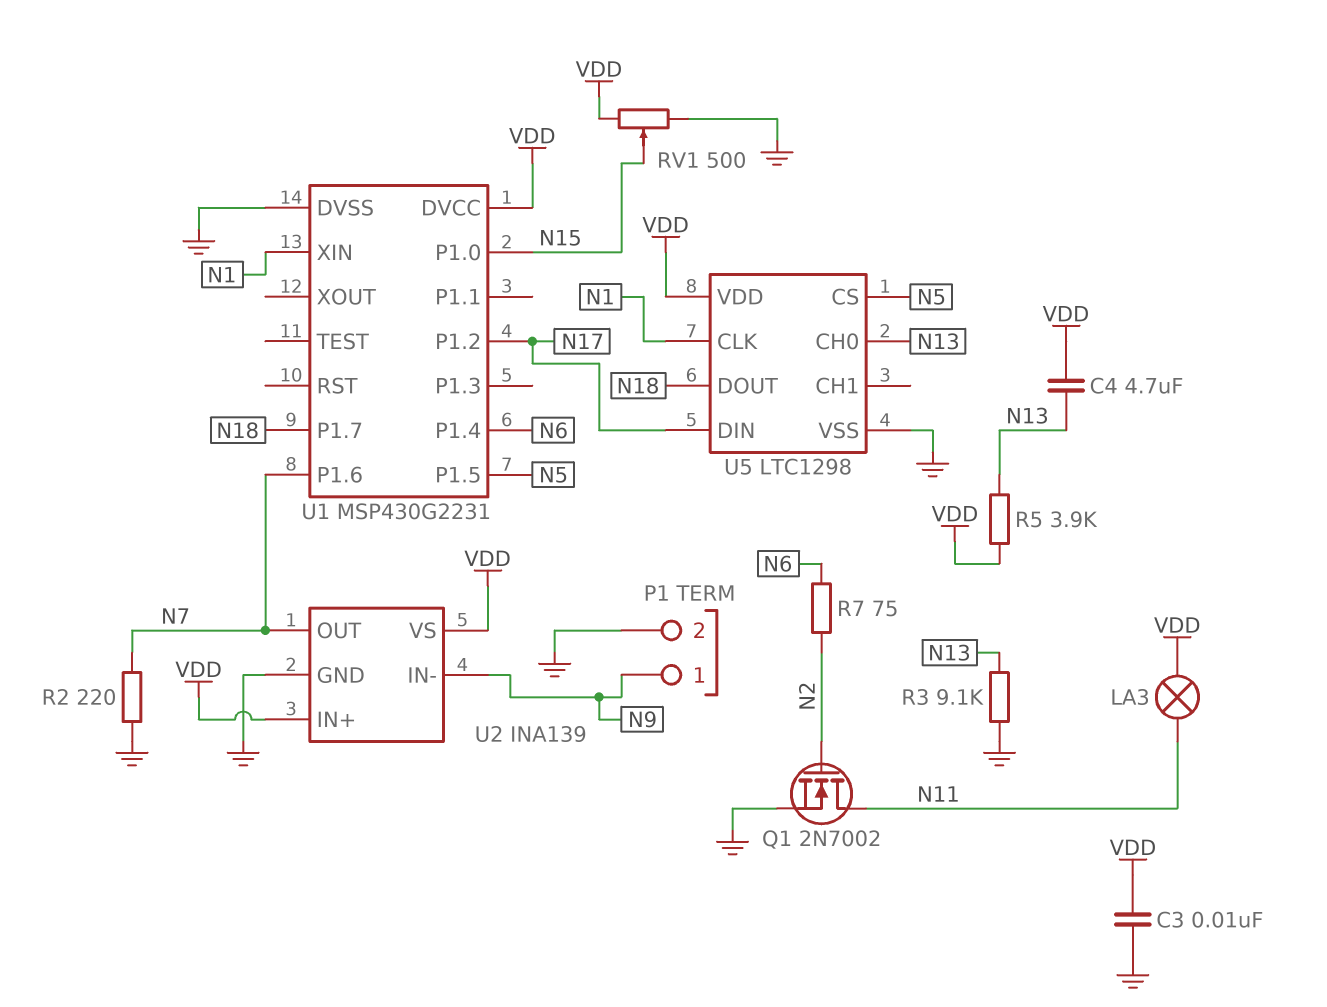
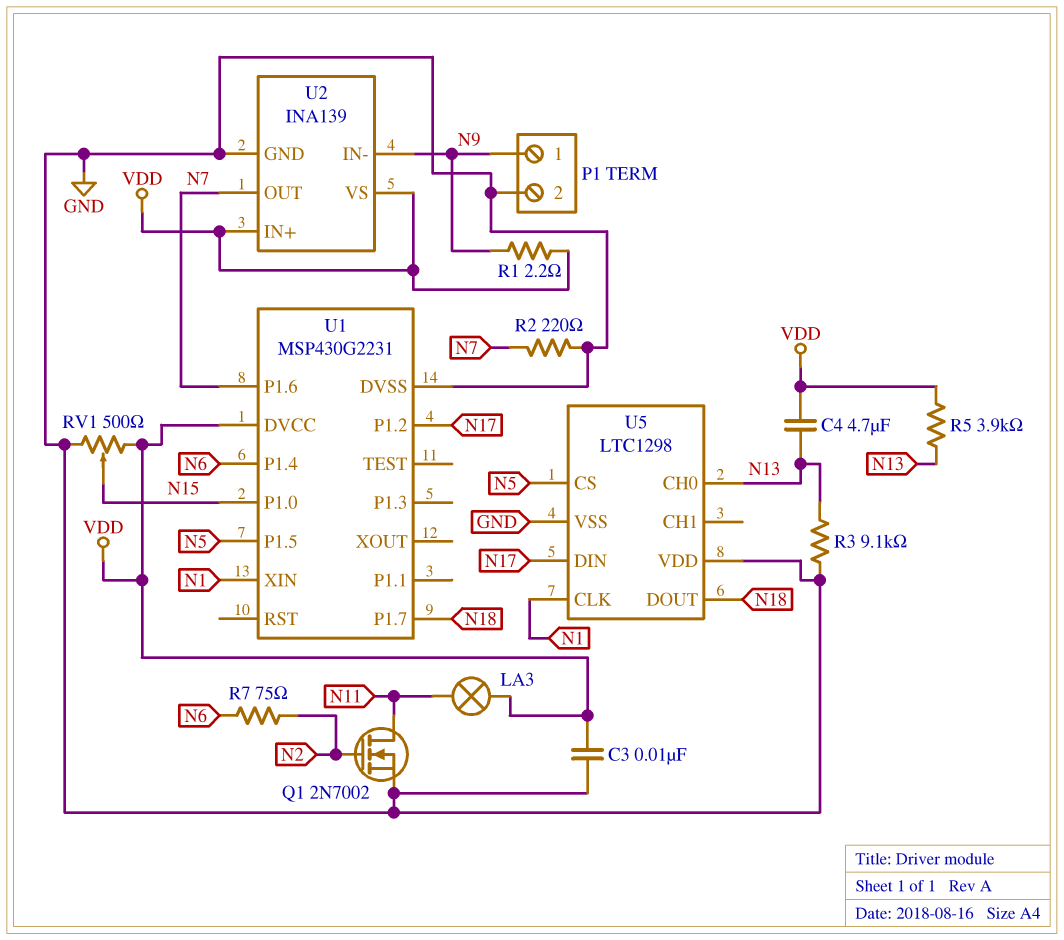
R1: none -> 2.2 (N9, VDD)
U5 pin VDD: VDD -> GND

